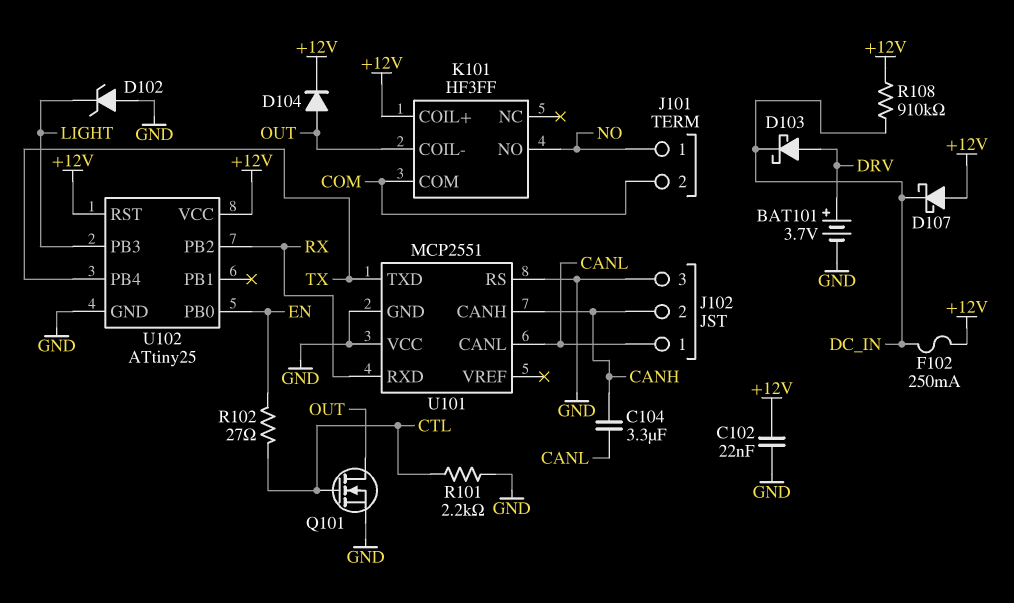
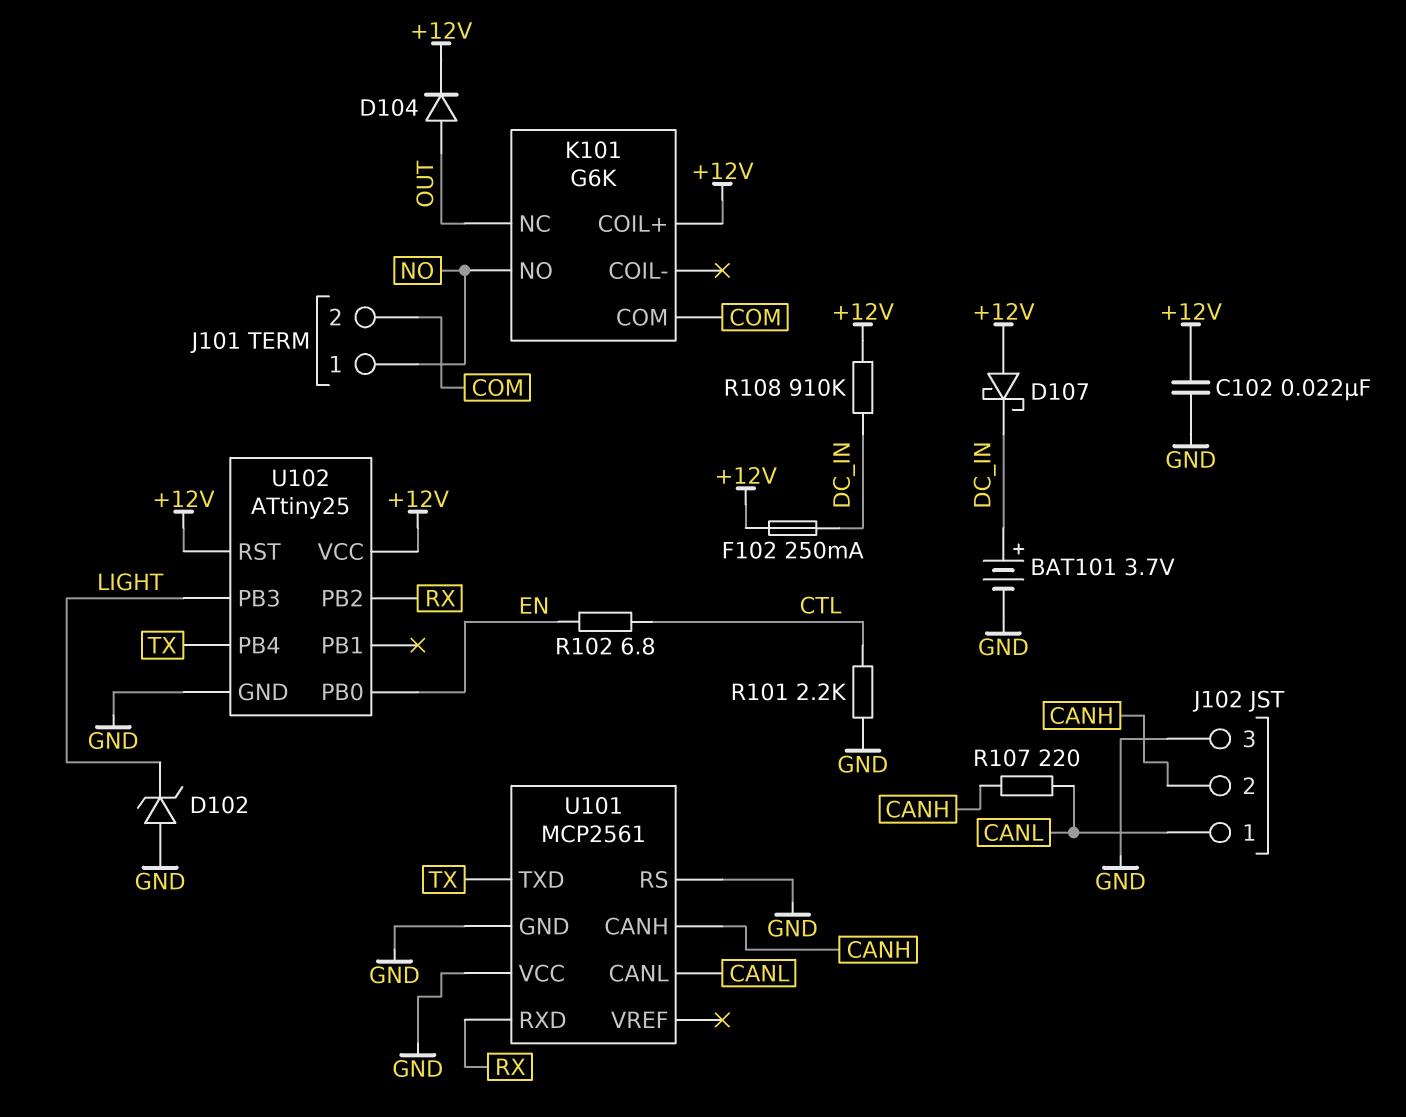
BAT101: 3.7V (plus DRV, minus GND) -> 3.7V (plus DC_IN, minus GND)
C104: 3.3uF (CANH, CANL) -> none
D103: schottky (A DRV, K DC_IN) -> none
K101: HF3FF -> G6K
K101 pin COIL-: OUT -> none
K101 pin NC: none -> OUT
Q101: NMOS (G CTL, D OUT, S GND) -> none
R102: 27 (CTL, EN) -> 6.8 (CTL, EN)
R107: none -> 220 (CANH, CANL)
U101: MCP2551 -> MCP2561

